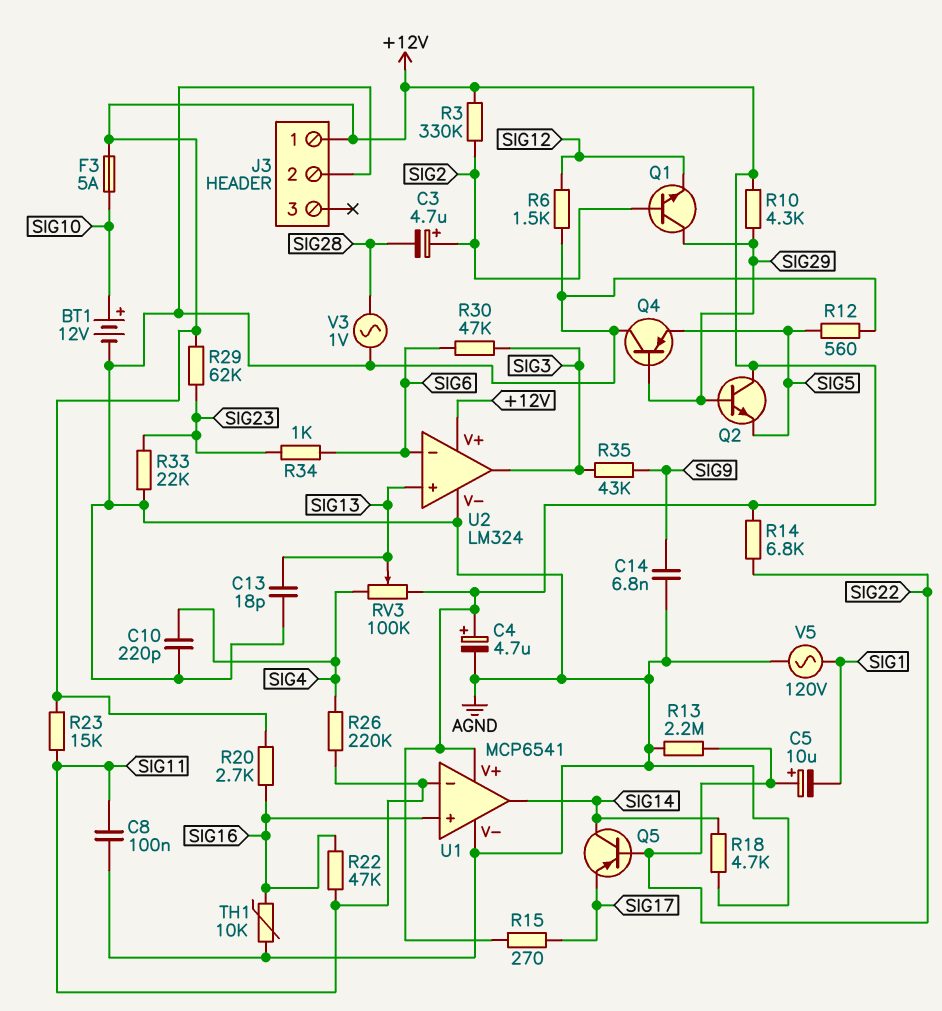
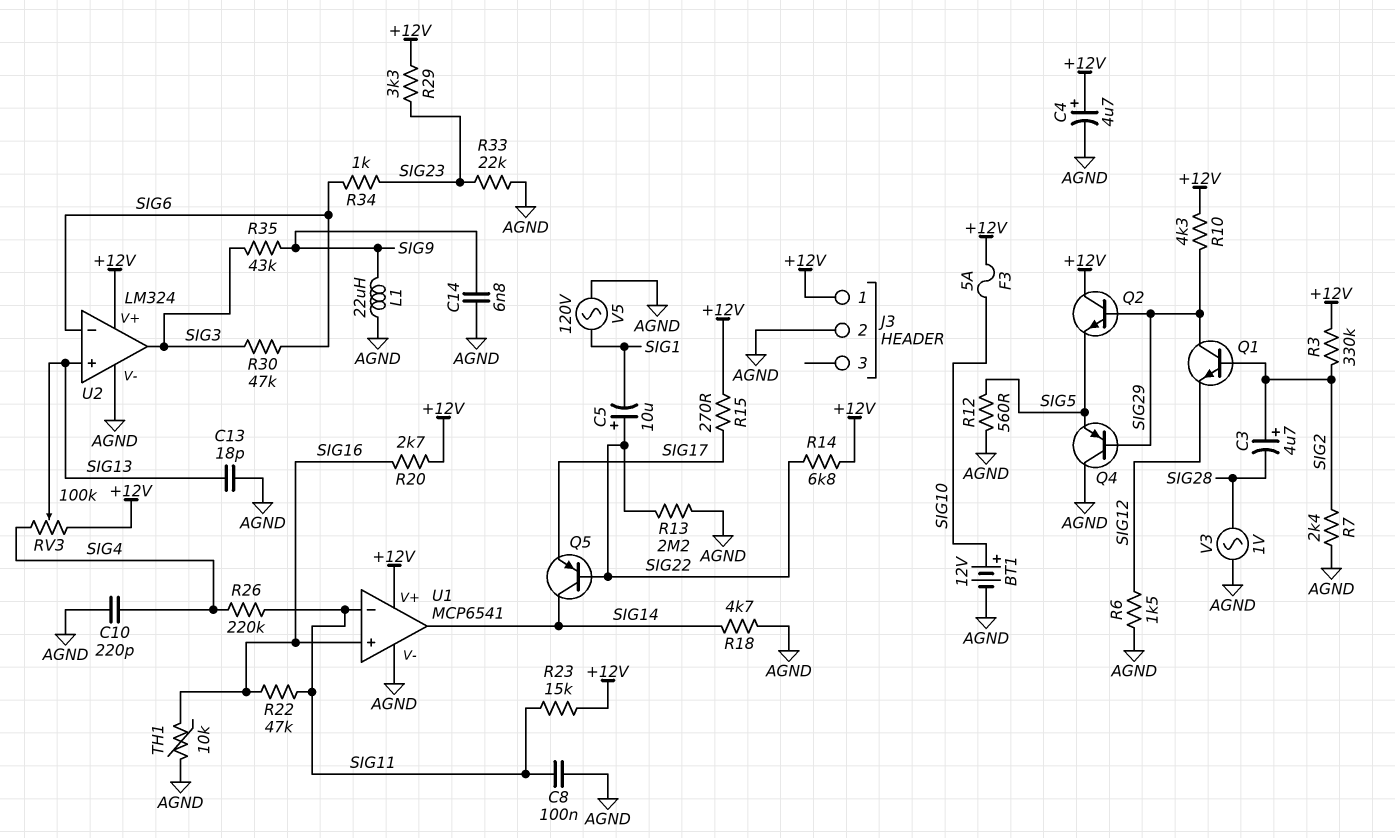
L1: none -> 22uH (AGND, SIG9)
R7: none -> 2.4k (AGND, SIG2)
R29: 62k (+12V, SIG23) -> 3.3k (+12V, SIG23)

